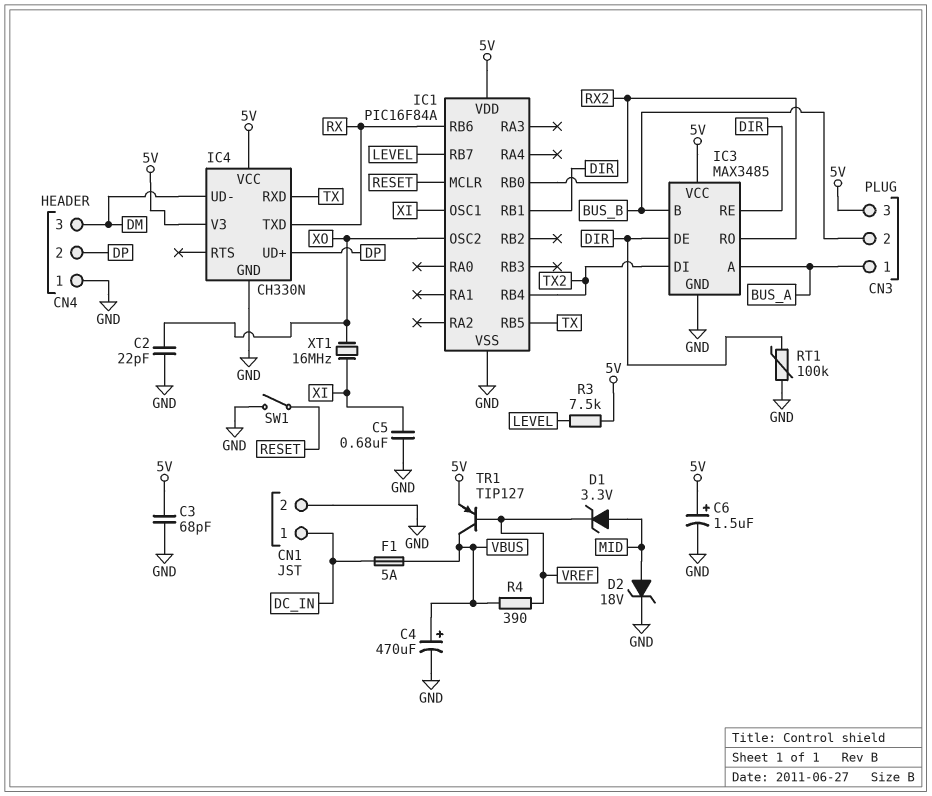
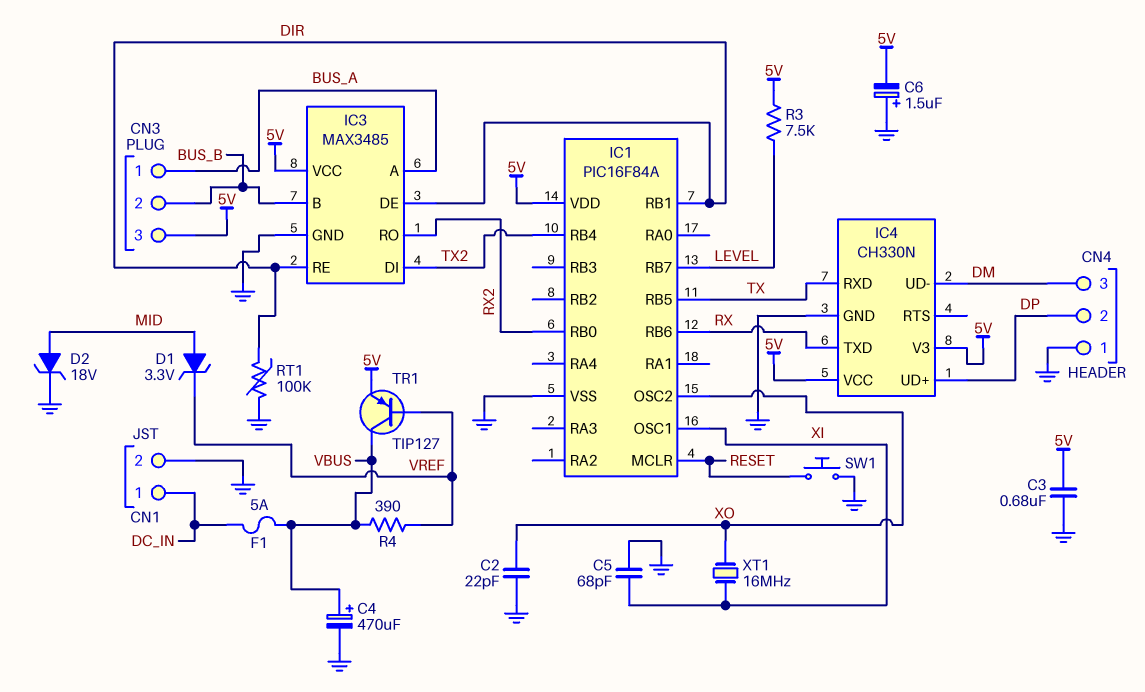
C3: 68pF (5V, GND) -> 680nF (5V, GND)
C5: 680nF (GND, XI) -> 68pF (GND, XI)
C6: 1.5uF (plus 5V, minus GND) -> 1.5uF (plus GND, minus 5V)
SW1: switch (GND, RESET) -> button (GND, RESET)

